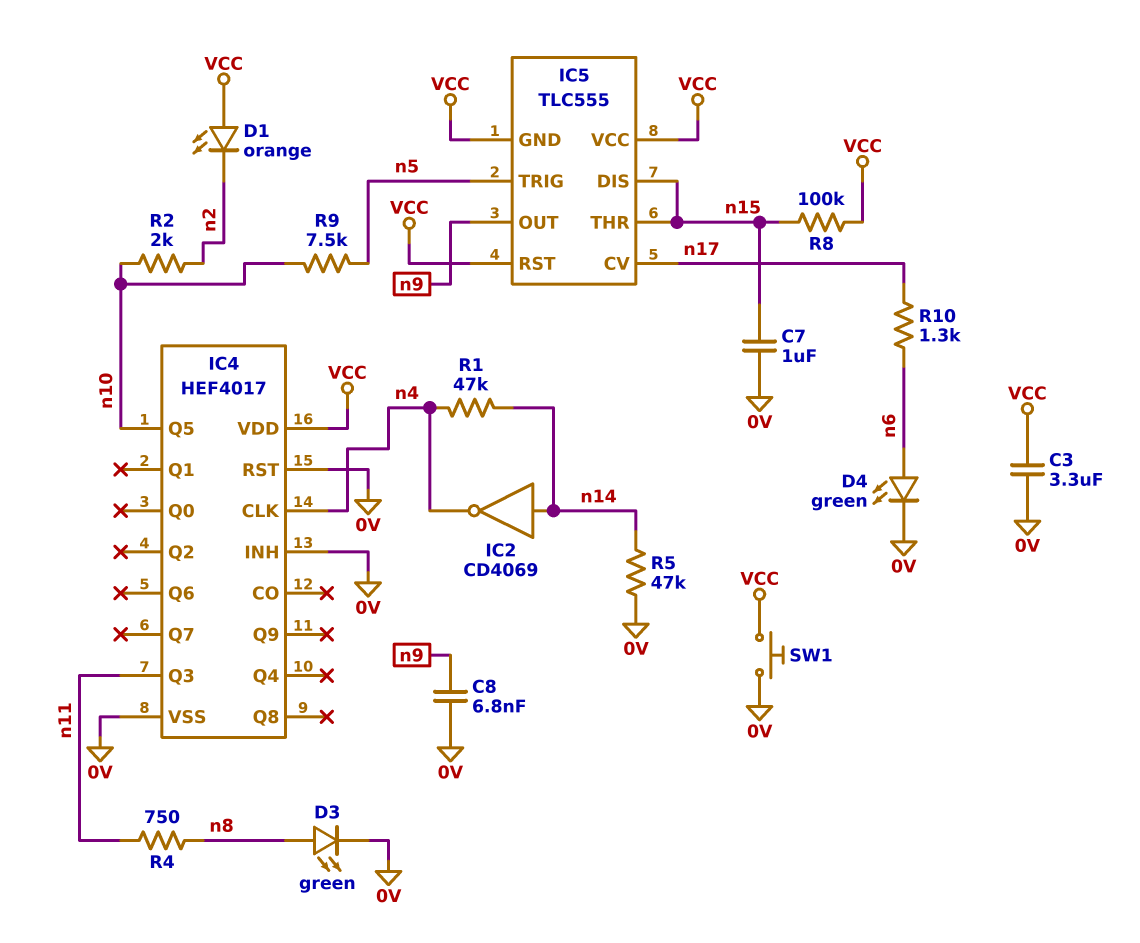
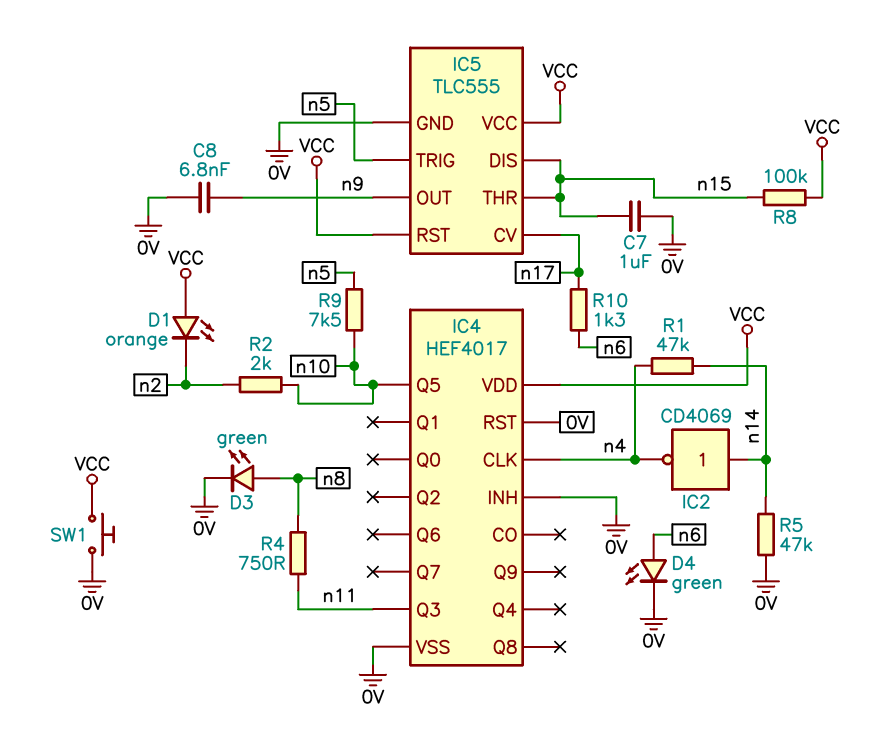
C3: 3.3uF (0V, VCC) -> none
IC5 pin GND: VCC -> 0V

